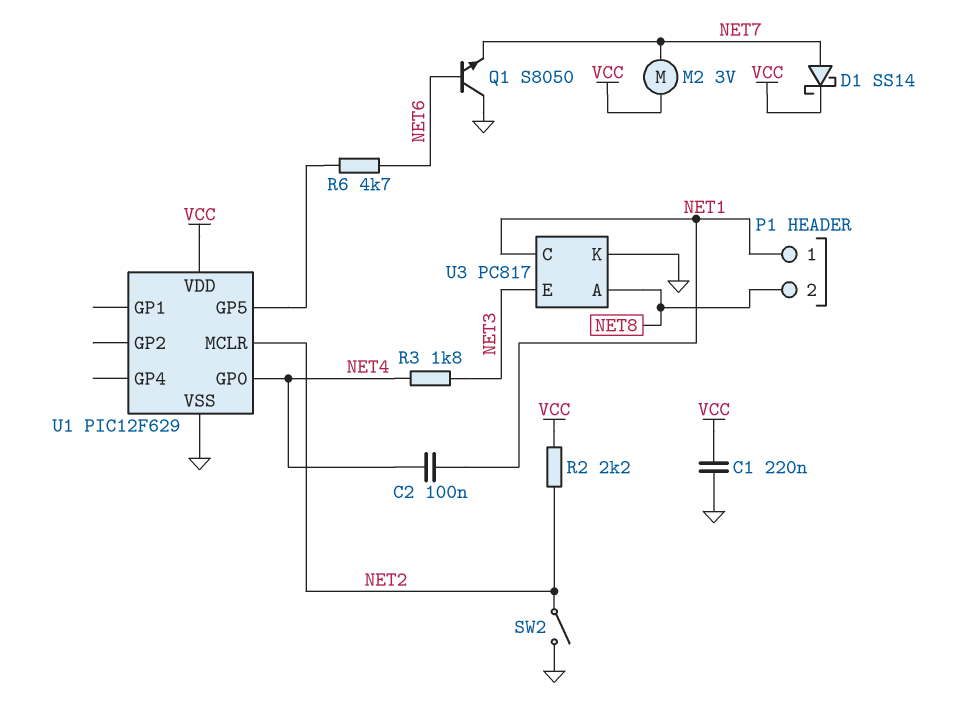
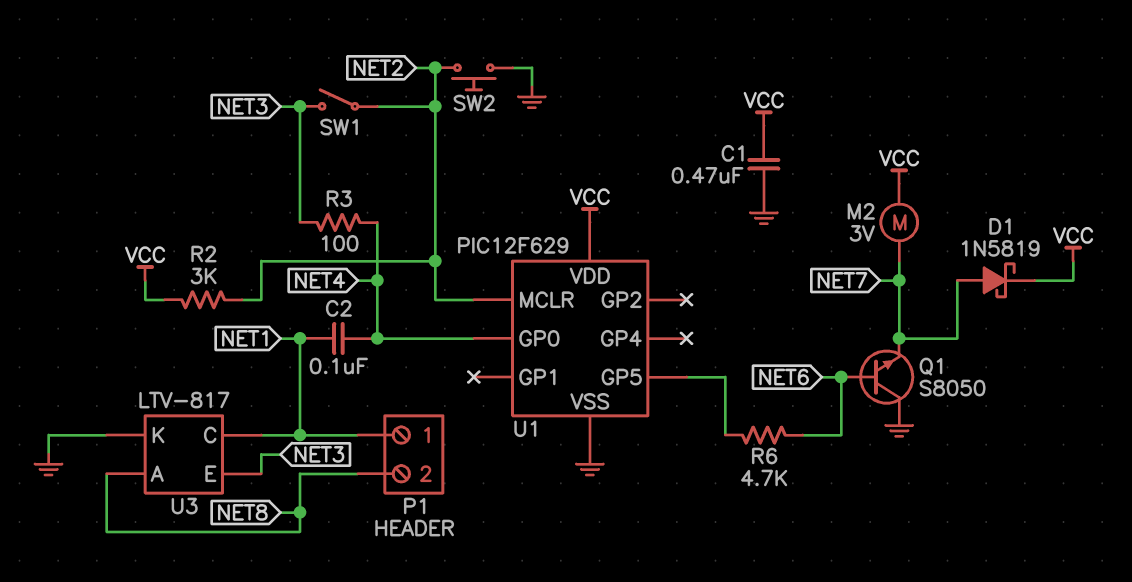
C1: 220nF (GND, VCC) -> 470nF (GND, VCC)
D1: schottky SS14 (A NET7, K VCC) -> schottky 1N5819 (A NET7, K VCC)
R2: 2.2k (NET2, VCC) -> 3k (NET2, VCC)
R3: 1.8k (NET3, NET4) -> 100 (NET3, NET4)
SW1: none -> switch (NET2, NET3)
SW2: switch (GND, NET2) -> button (GND, NET2)
U3: PC817 -> LTV-817

